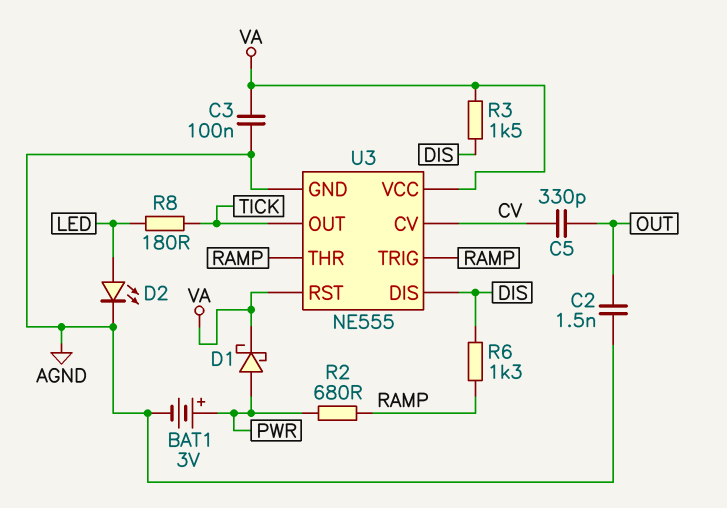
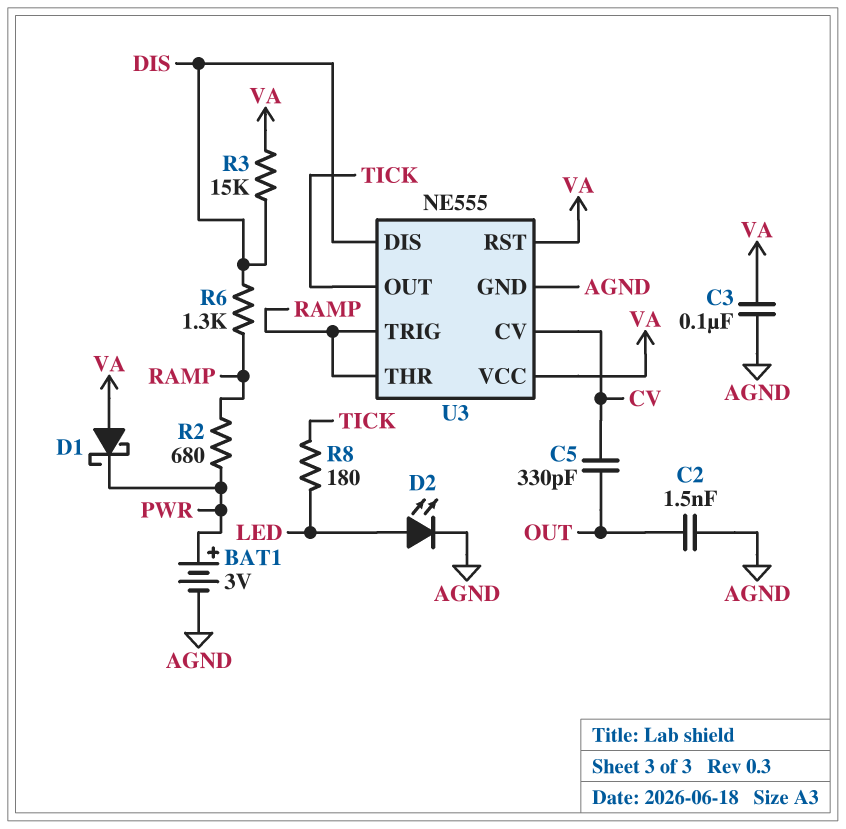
D1: schottky (A PWR, K VA) -> schottky (A VA, K PWR)
R3: 1.5k (DIS, VA) -> 15k (DIS, VA)

